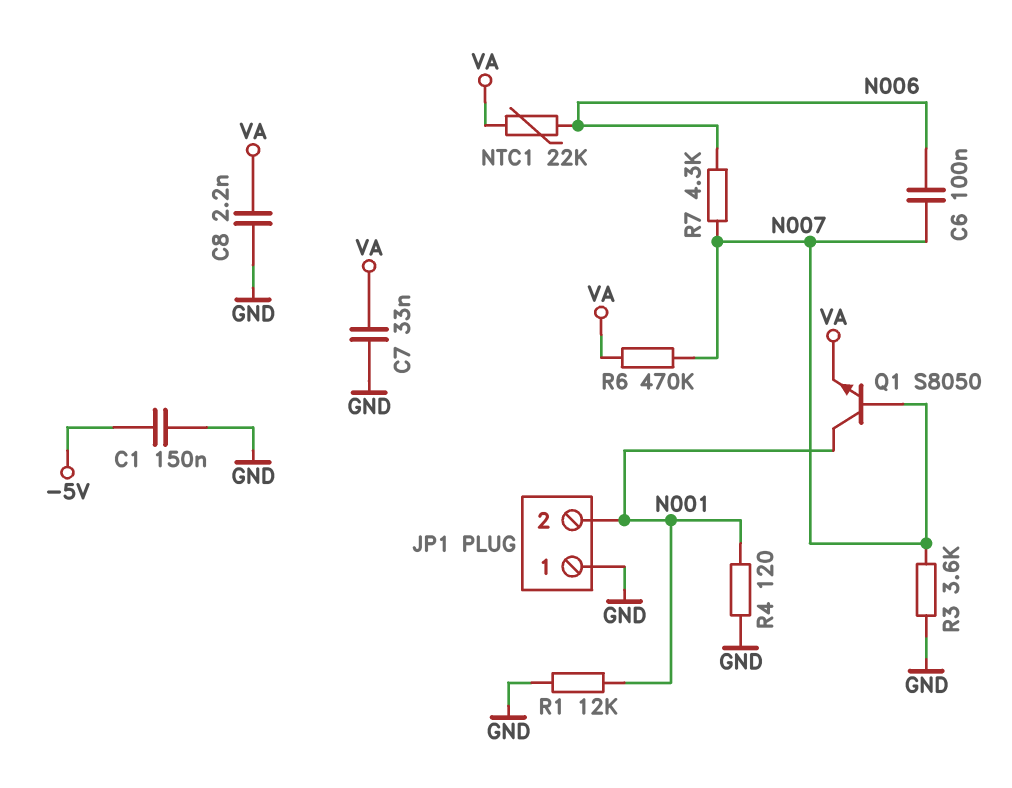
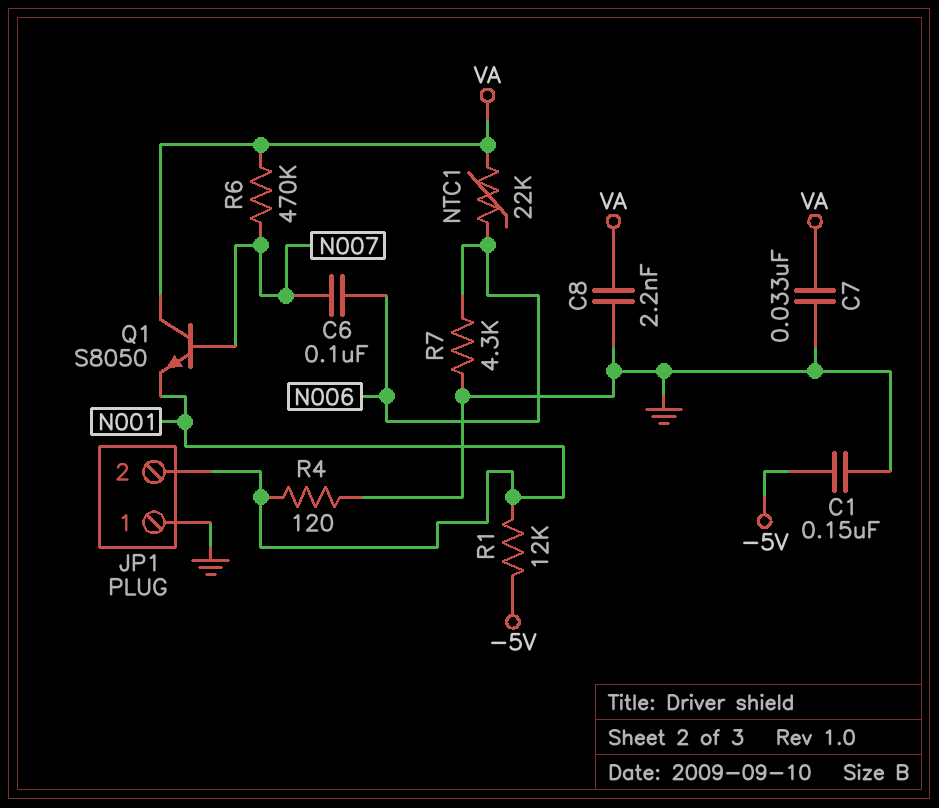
Q1: NPN S8050 (B N007, C N001, E VA) -> NPN S8050 (B N007, C VA, E N001)
R1: 12k (GND, N001) -> 12k (-5V, N001)
R3: 3.6k (GND, N007) -> none
R7: 4.3k (N006, N007) -> 4.3k (GND, N006)

